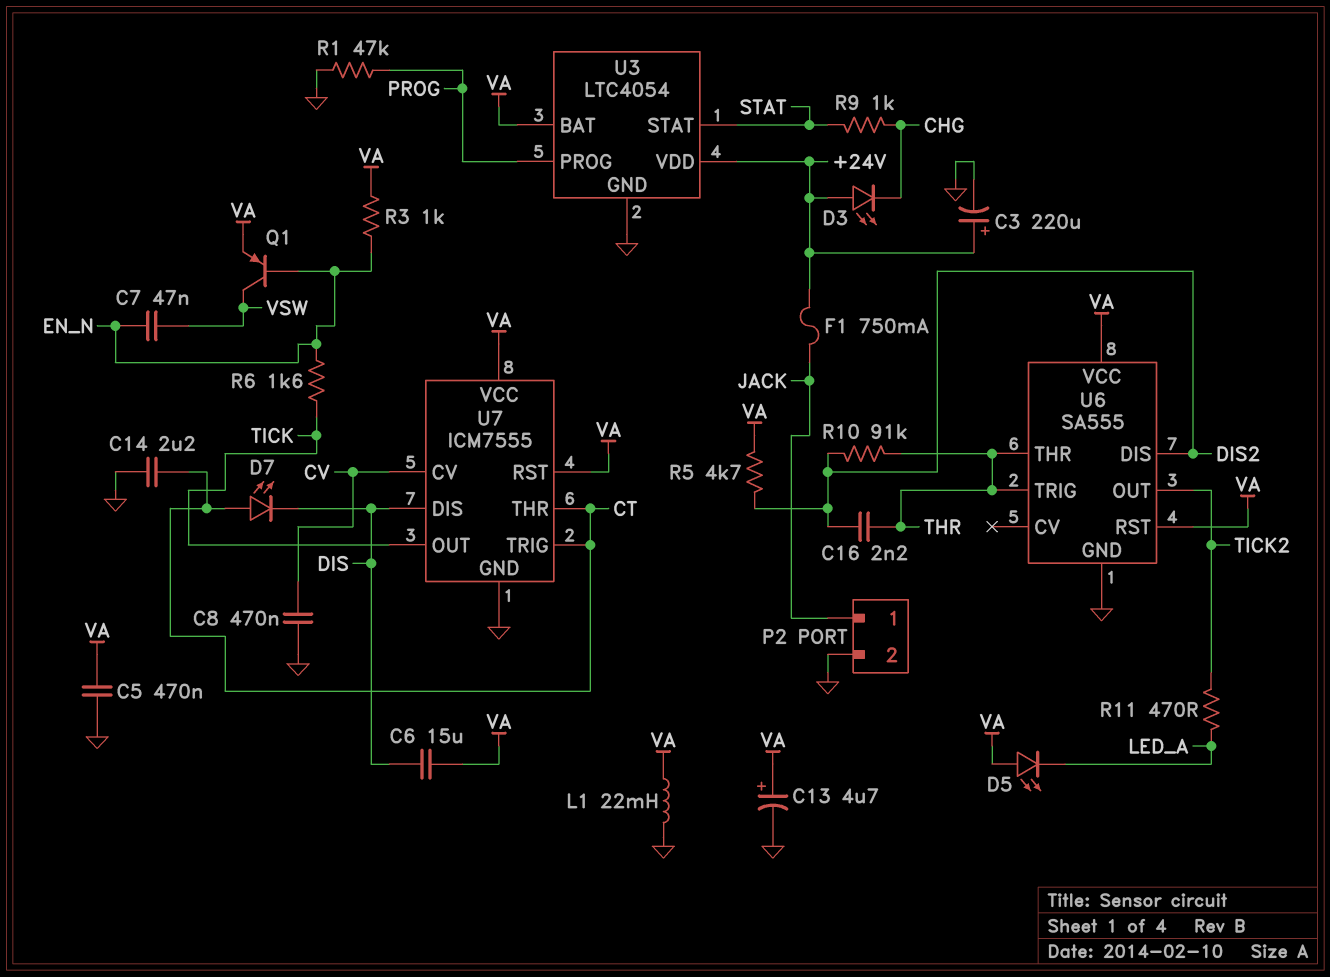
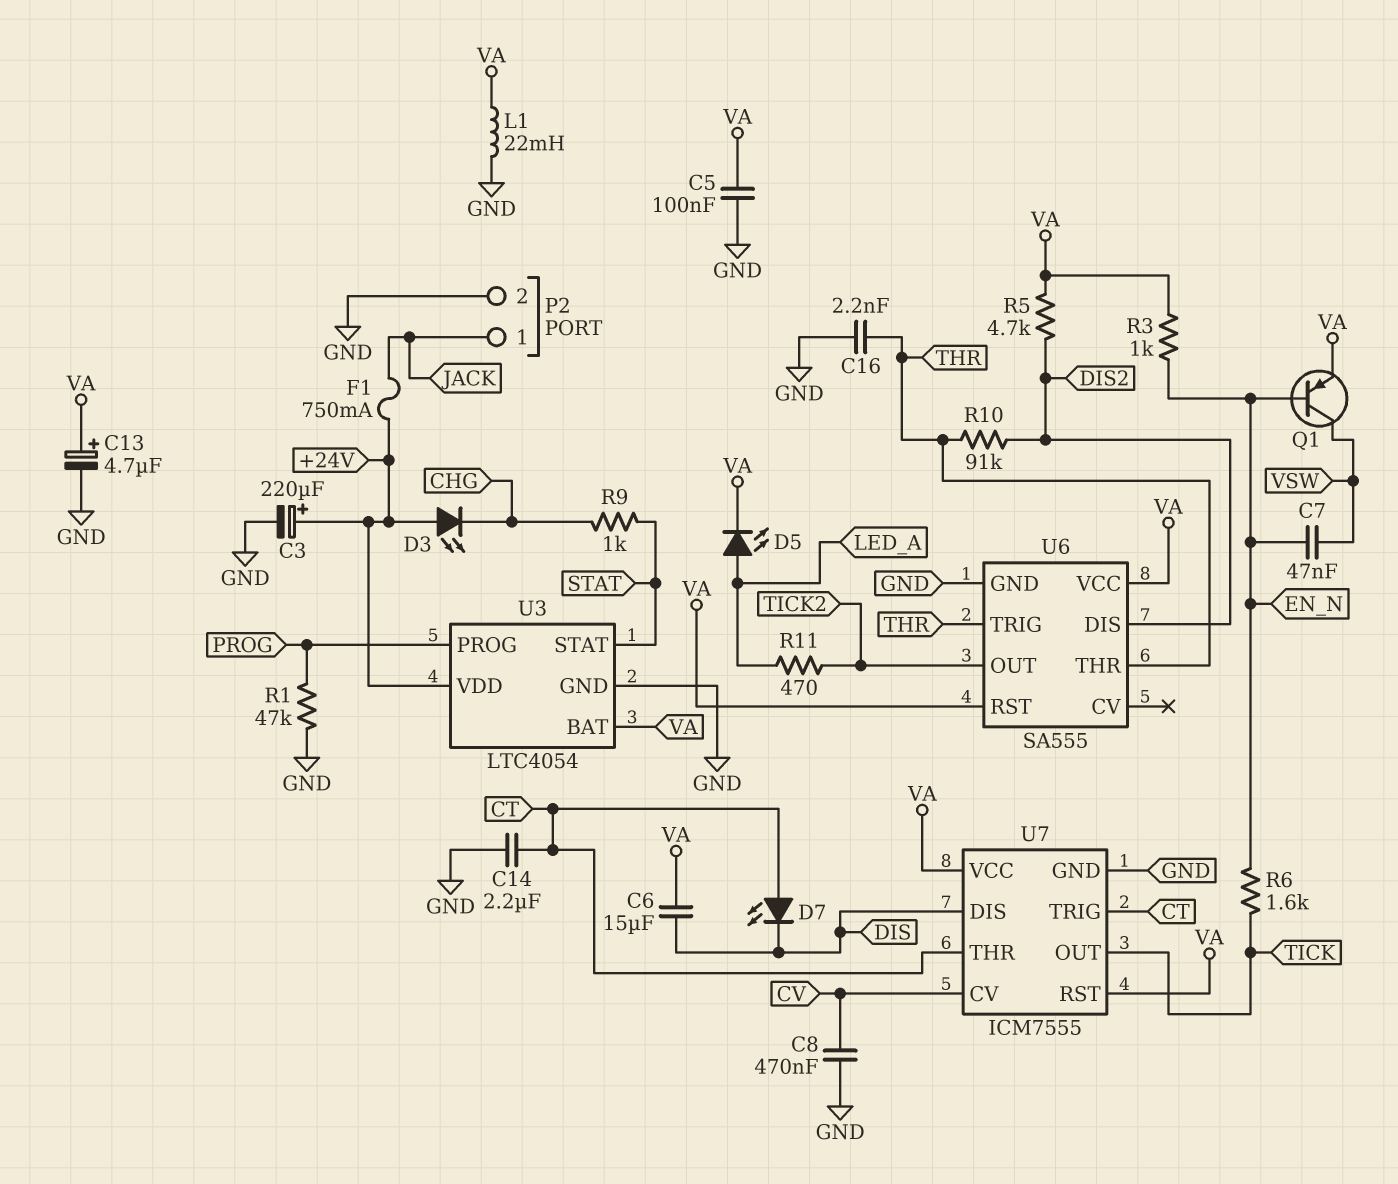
C5: 470nF (GND, VA) -> 100nF (GND, VA)
C16: 2.2nF (DIS2, THR) -> 2.2nF (GND, THR)
D5: LED (A VA, K LED_A) -> LED (A LED_A, K VA)

